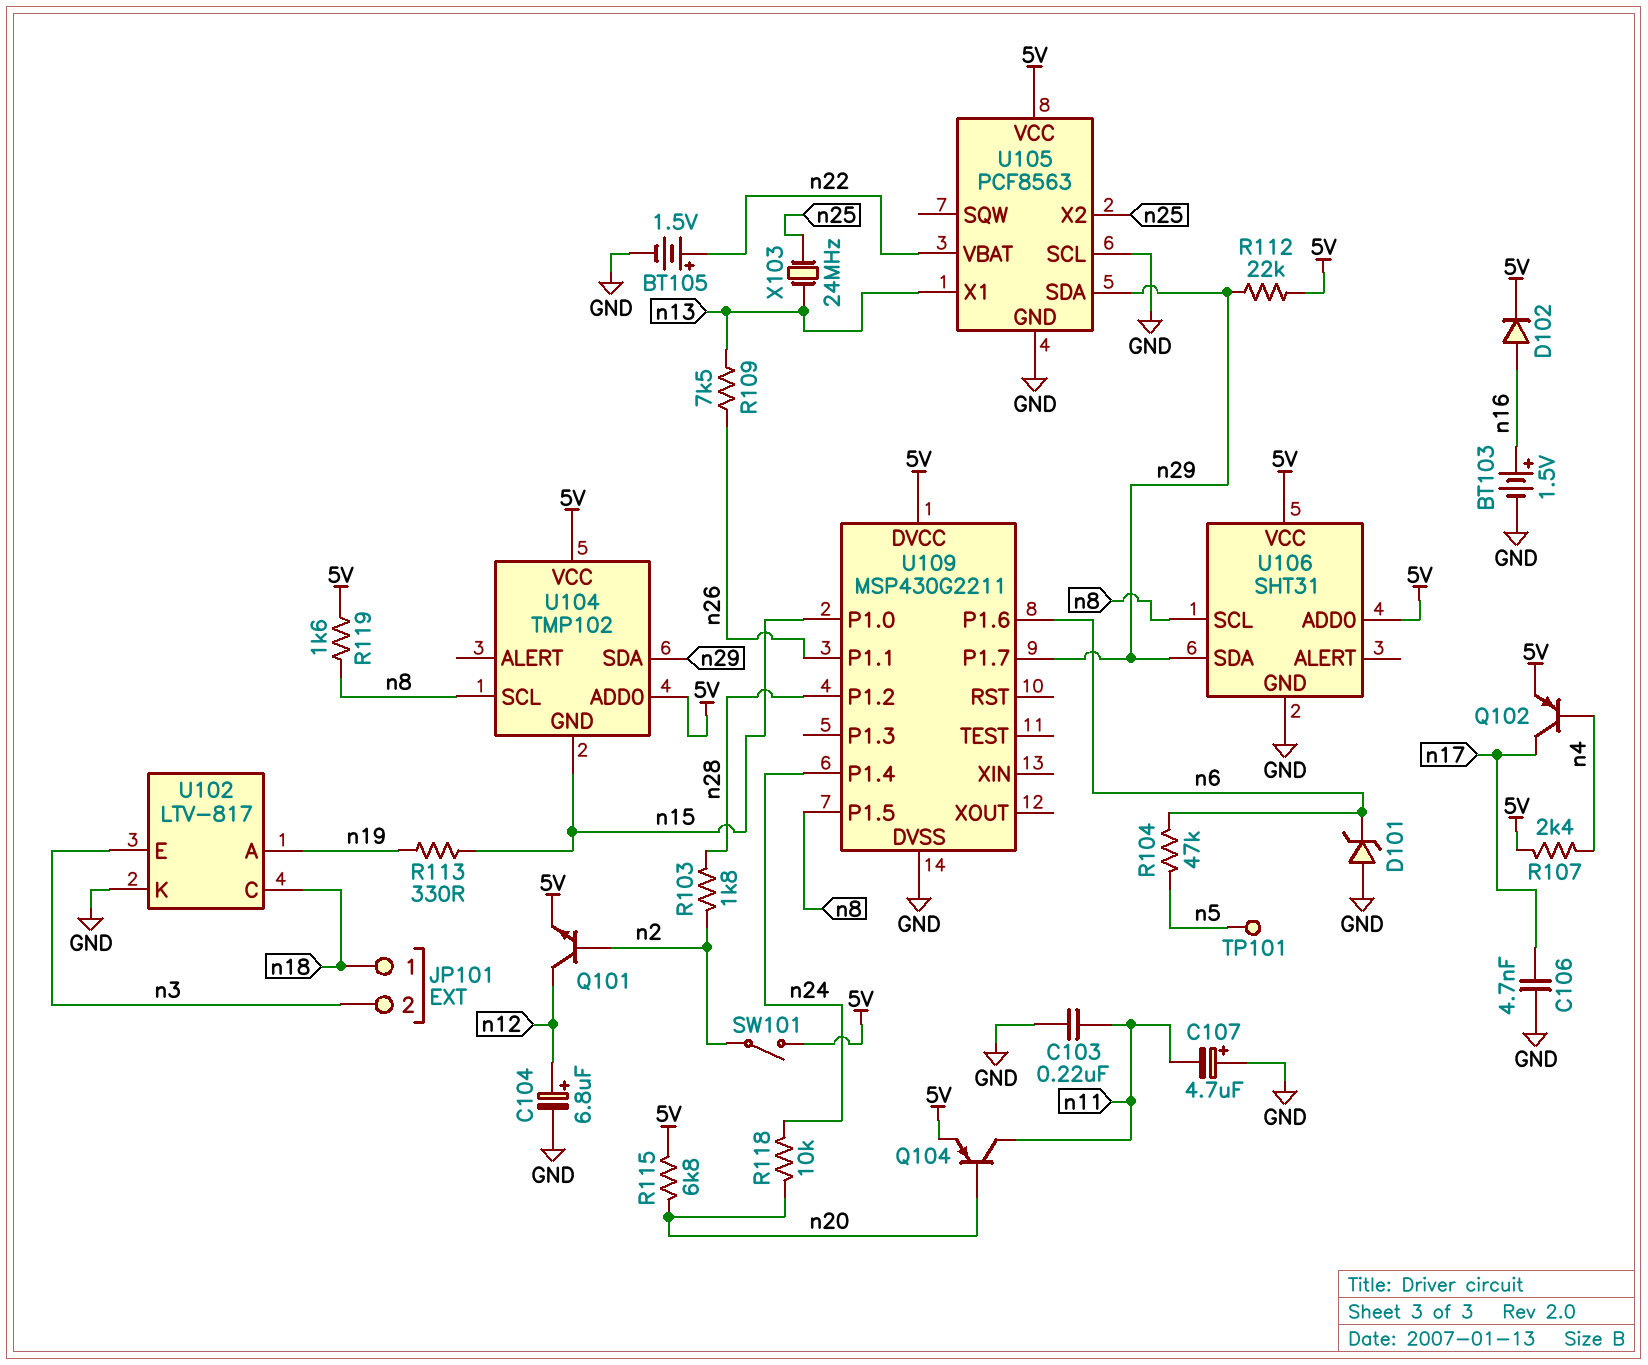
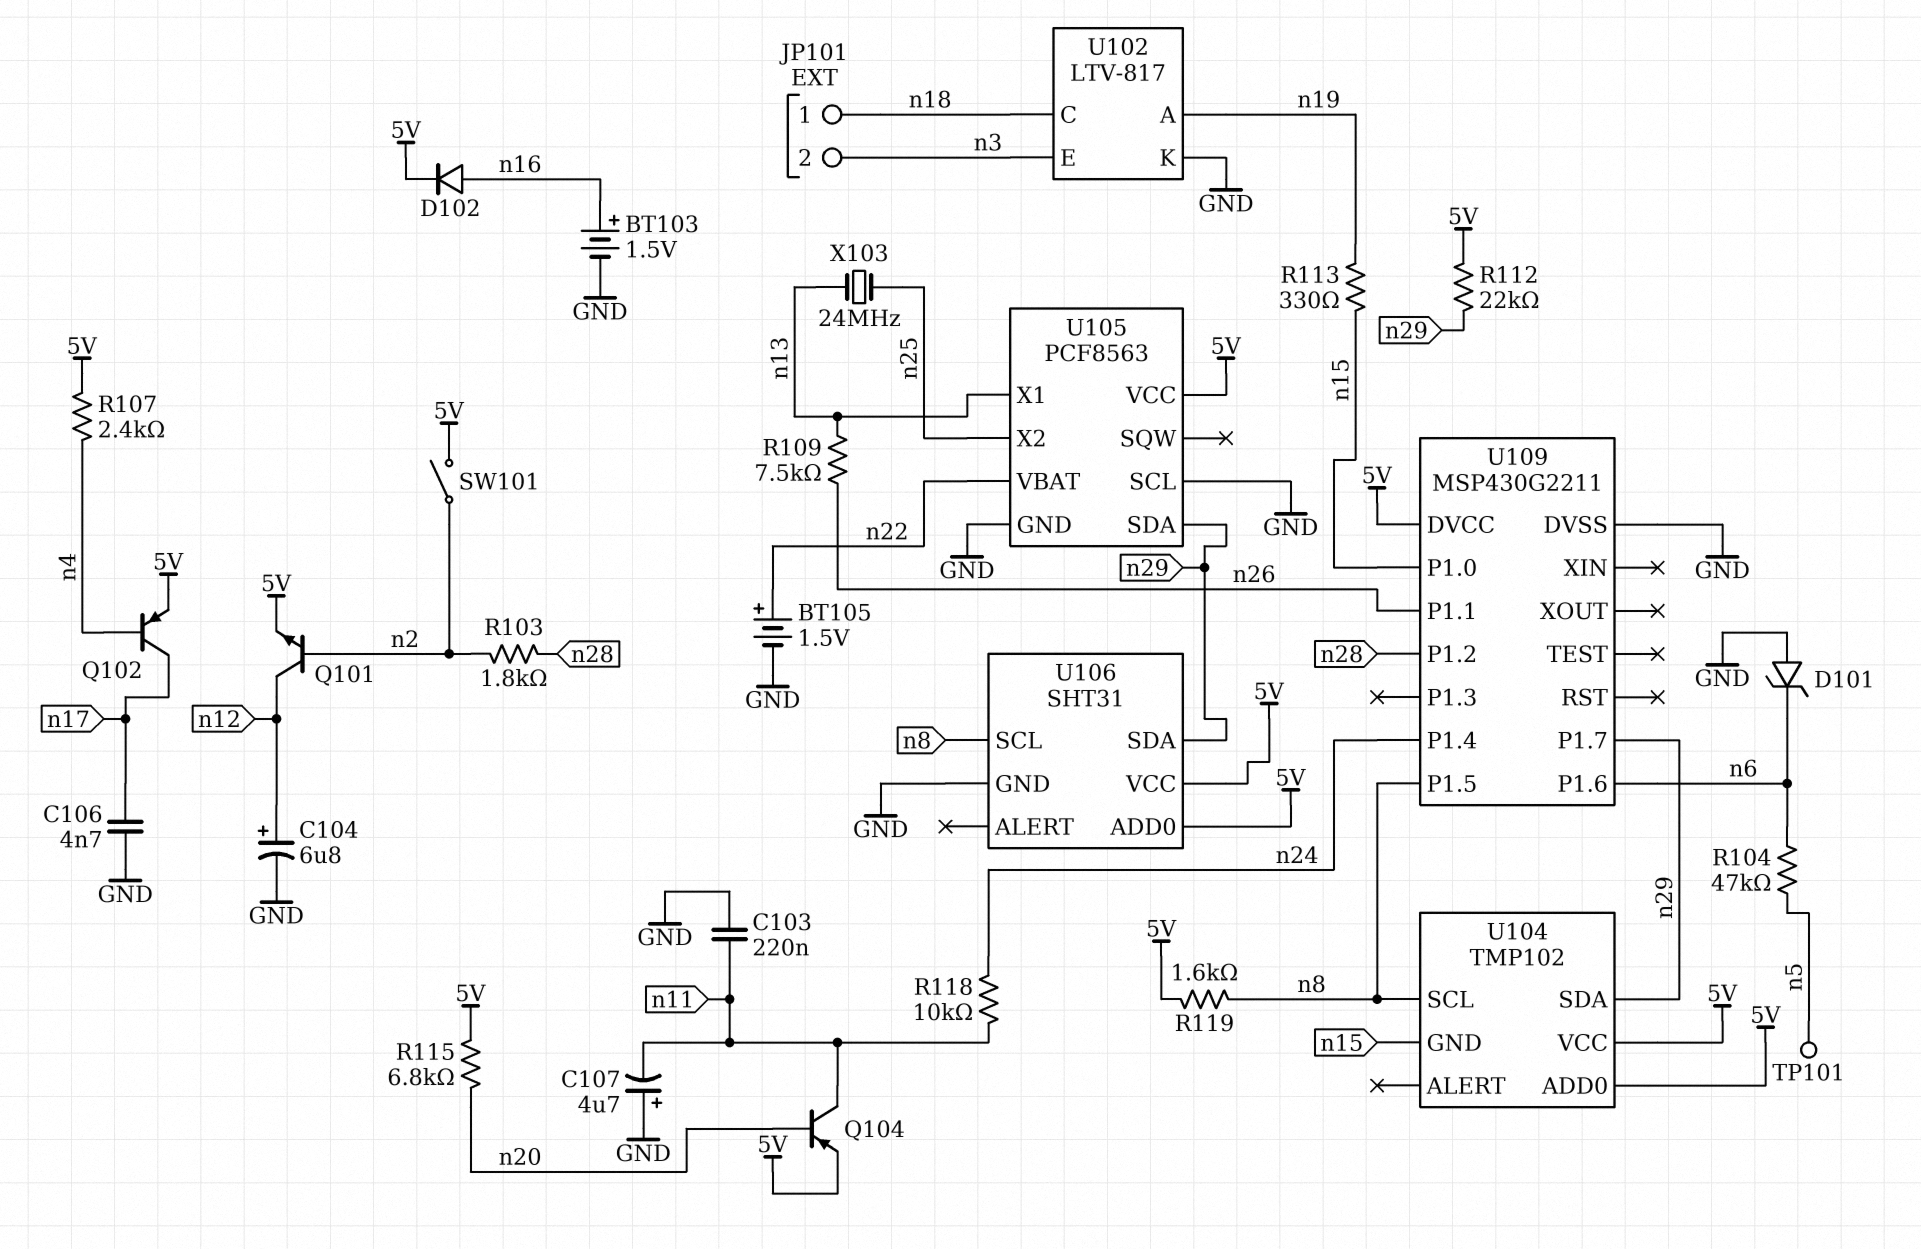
R118: 10k (n20, n24) -> 10k (n11, n24)

